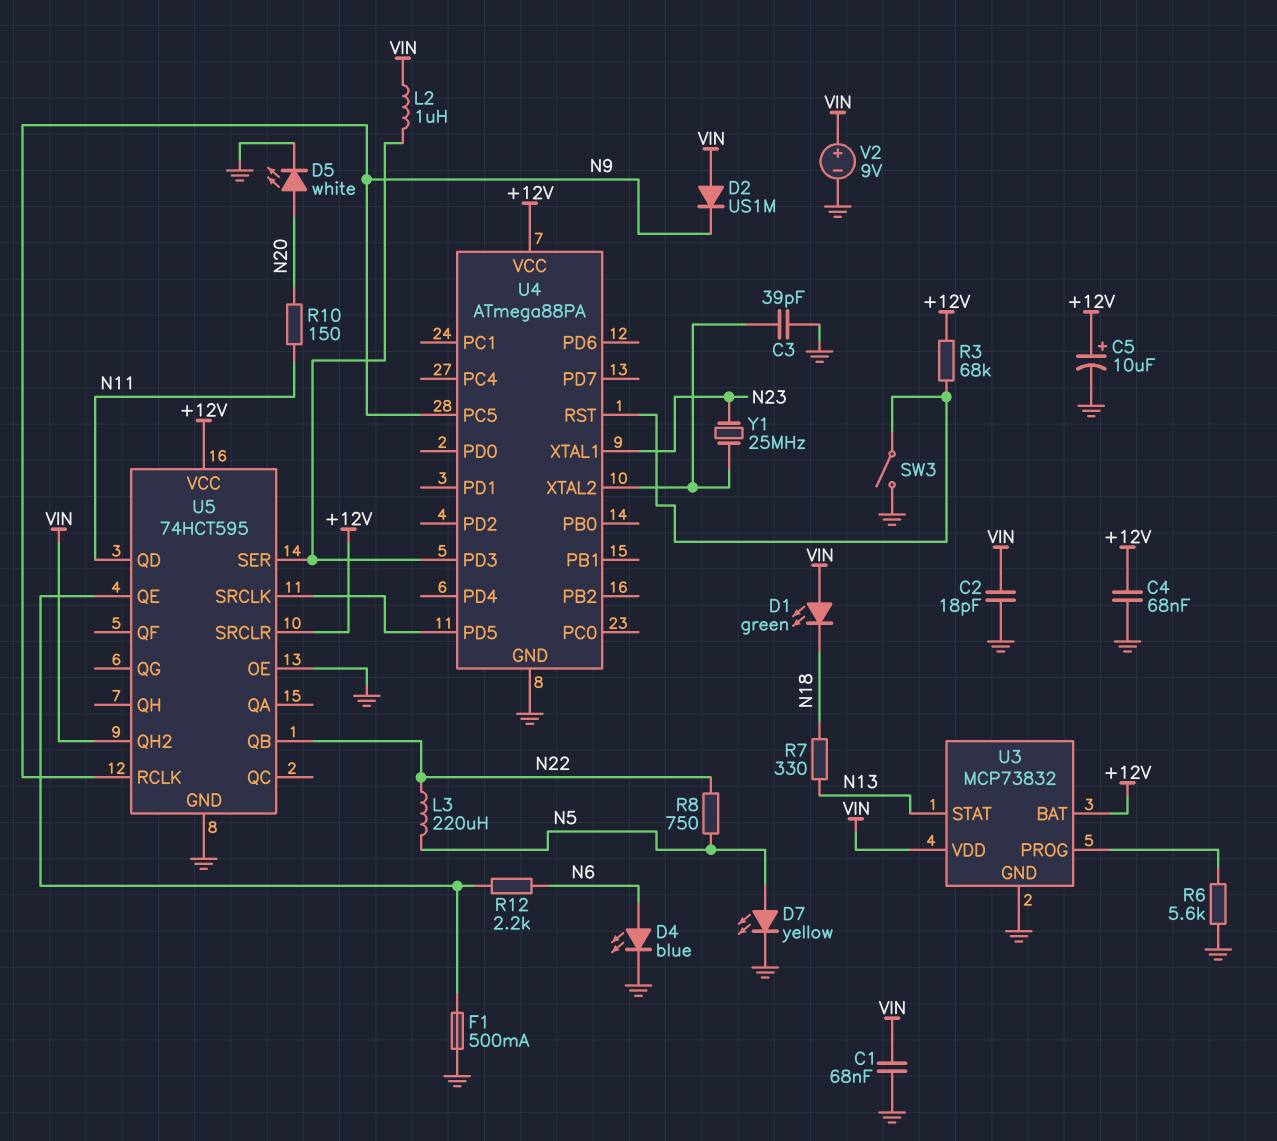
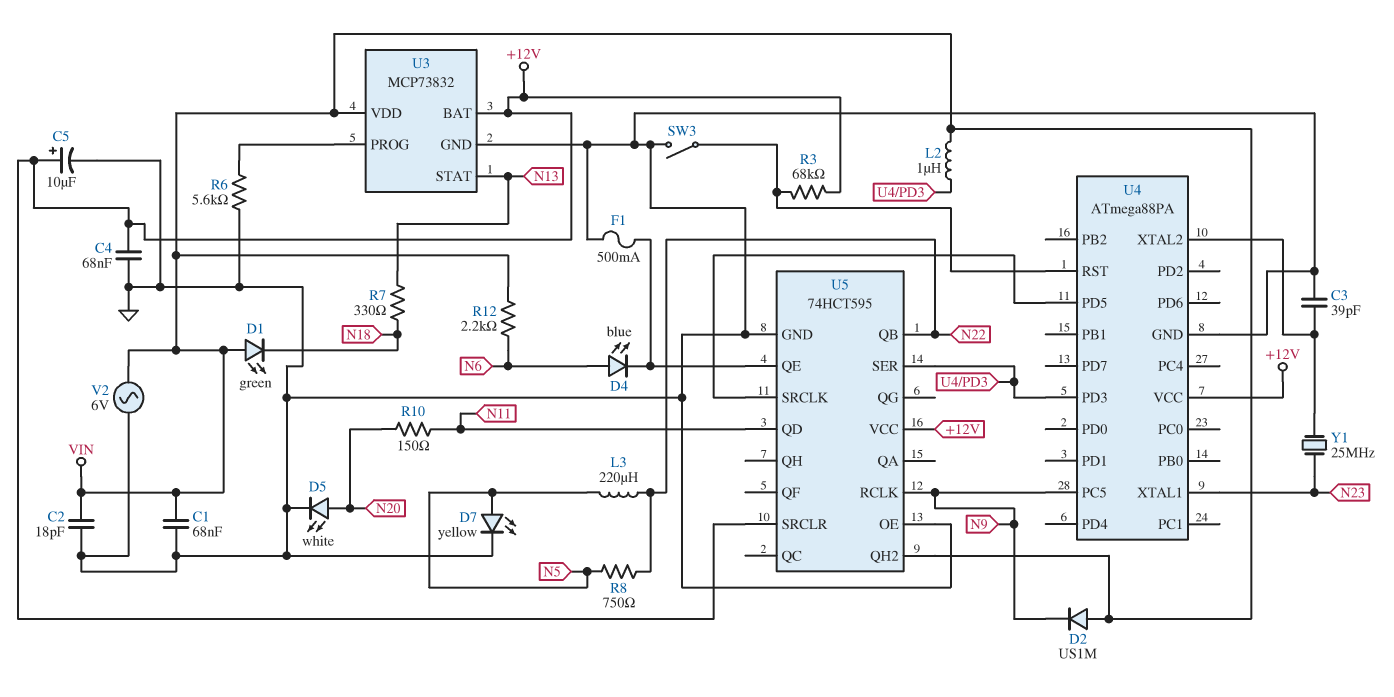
D4: LED blue (A N6, K GND) -> LED blue (A N6, K U5/QE)
R12: 2.2k (N6, U5/QE) -> 2.2k (N6, VIN)
V2: 9V (plus VIN, minus GND) -> AC 6V (GND, VIN)

